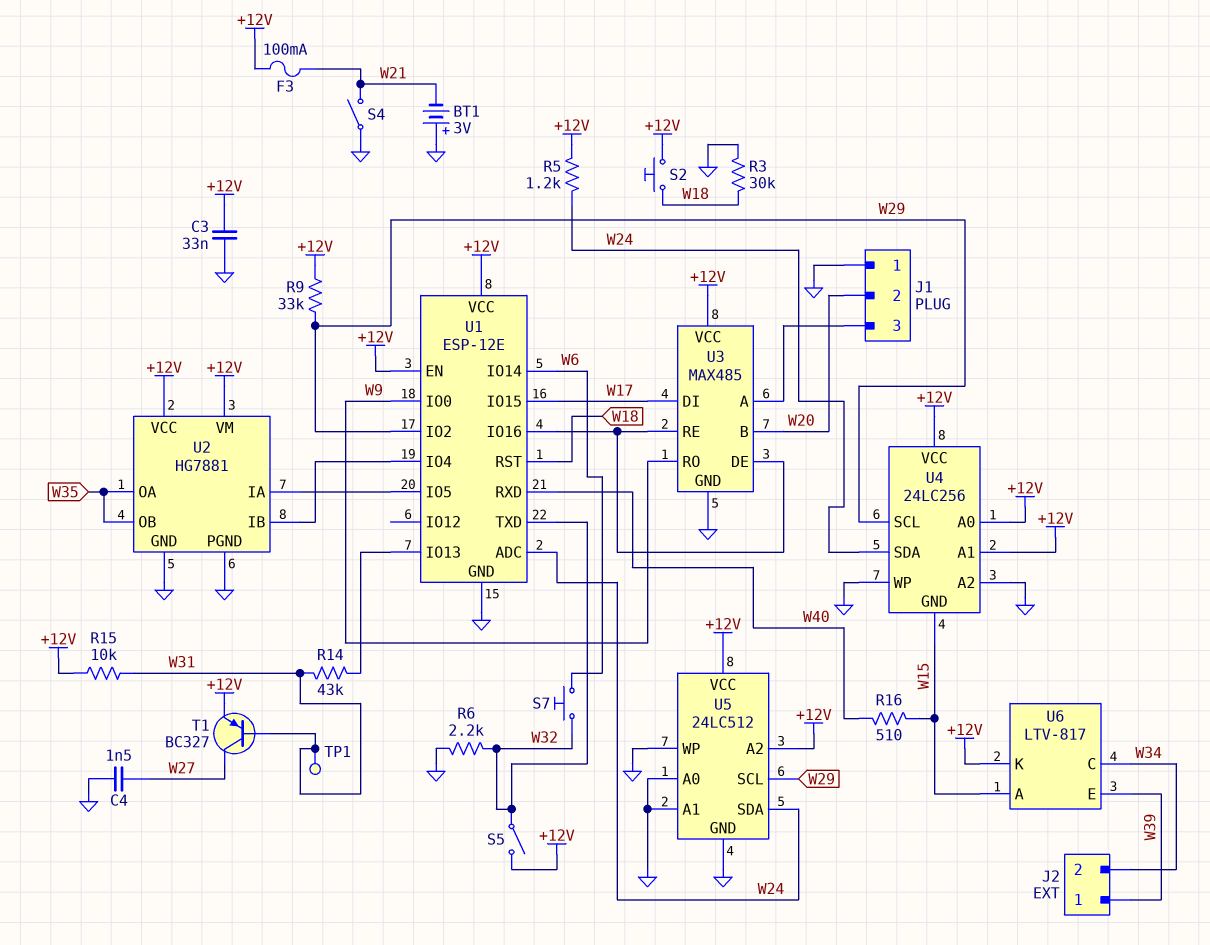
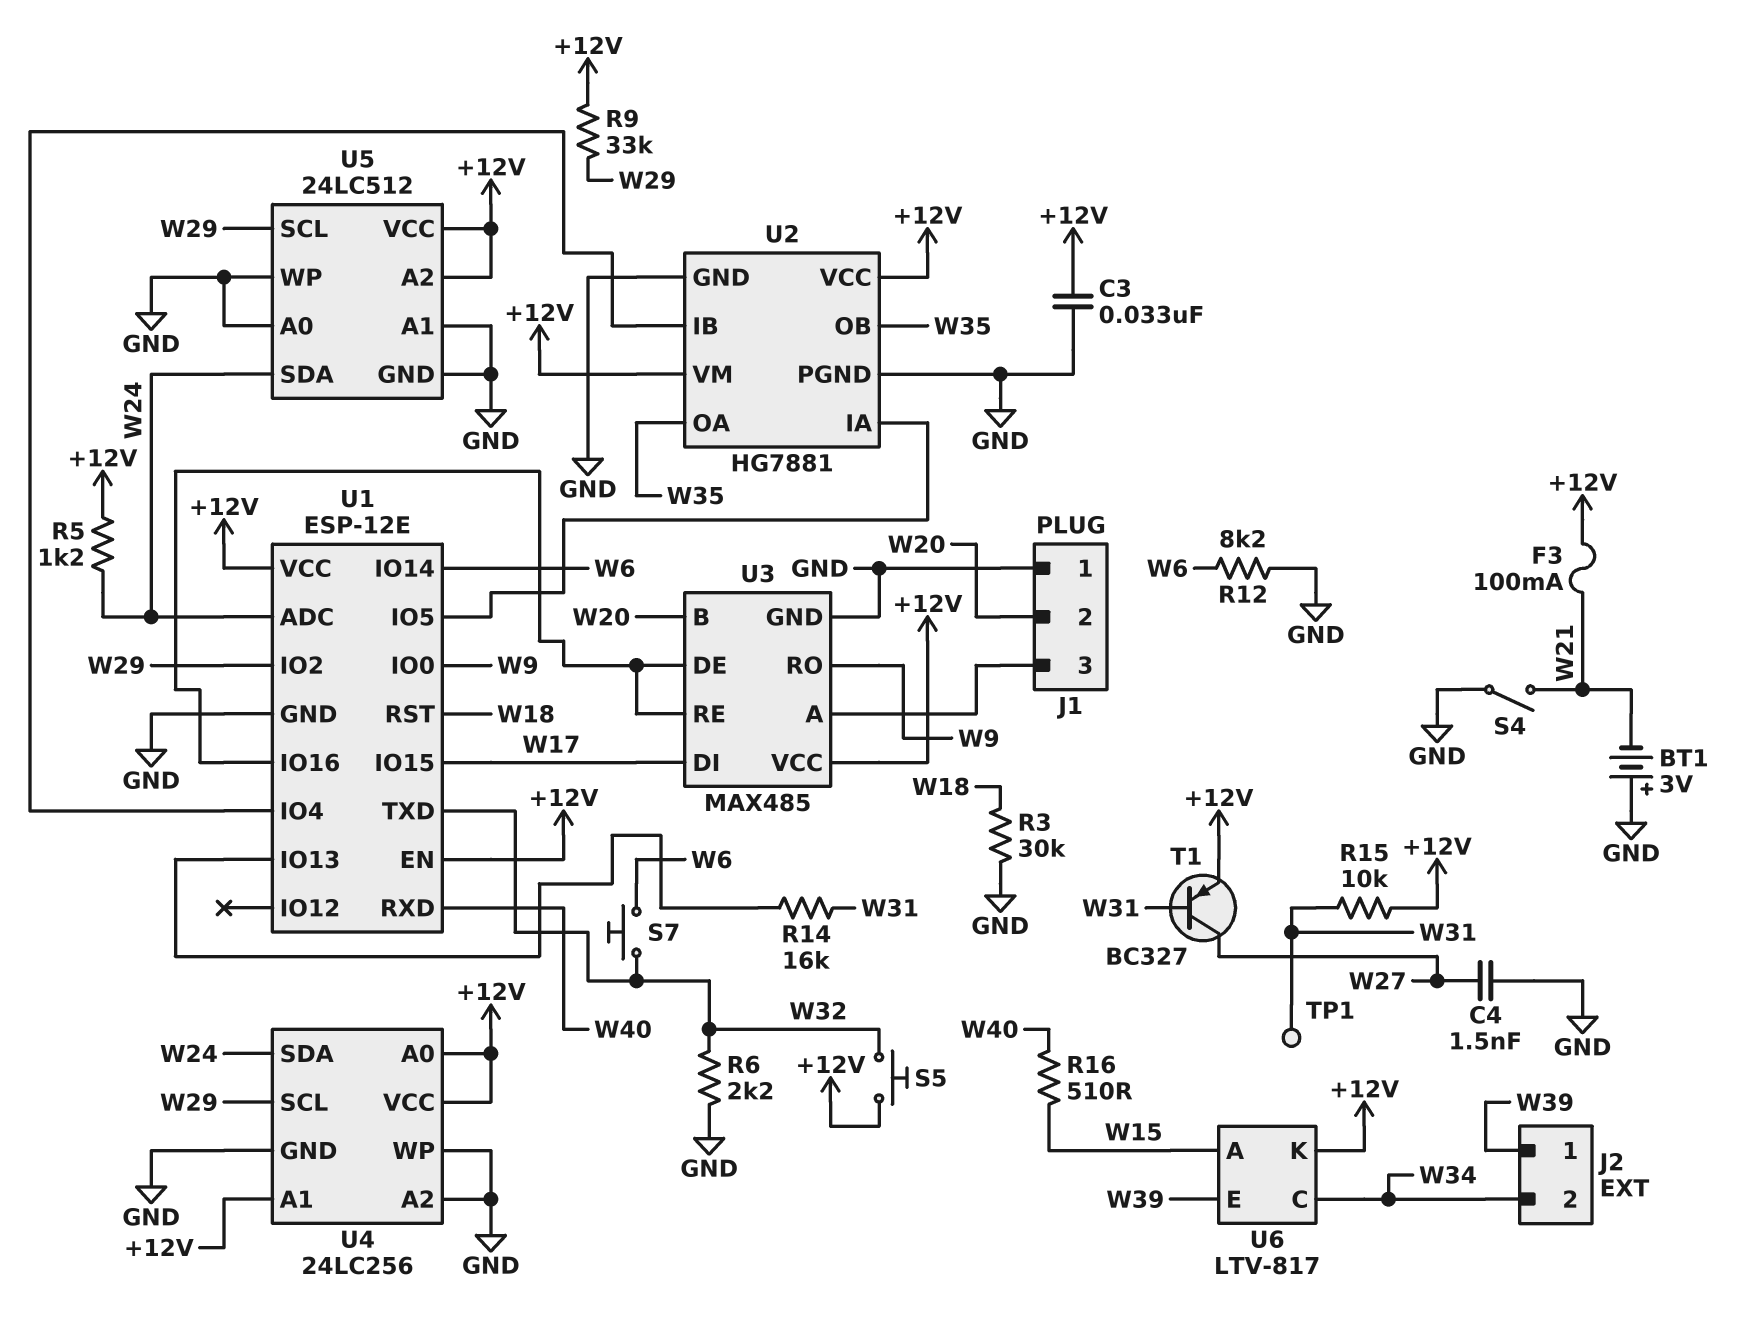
R12: none -> 8.2k (GND, W6)
R14: 43k (U1/IO13, W31) -> 16k (U1/IO13, W31)
S2: button (+12V, W18) -> none
S5: switch (+12V, W32) -> button (+12V, W32)
U4 pin GND: W15 -> GND

